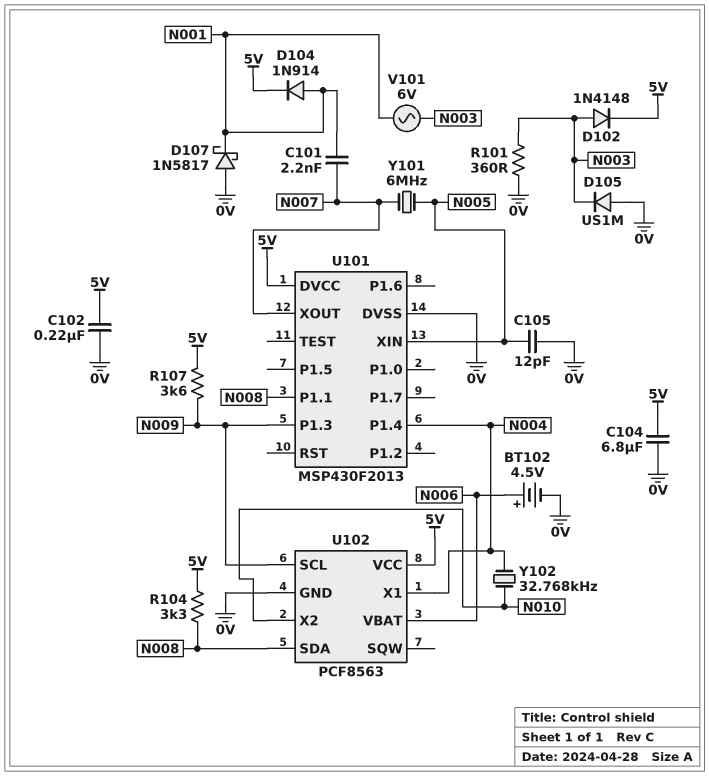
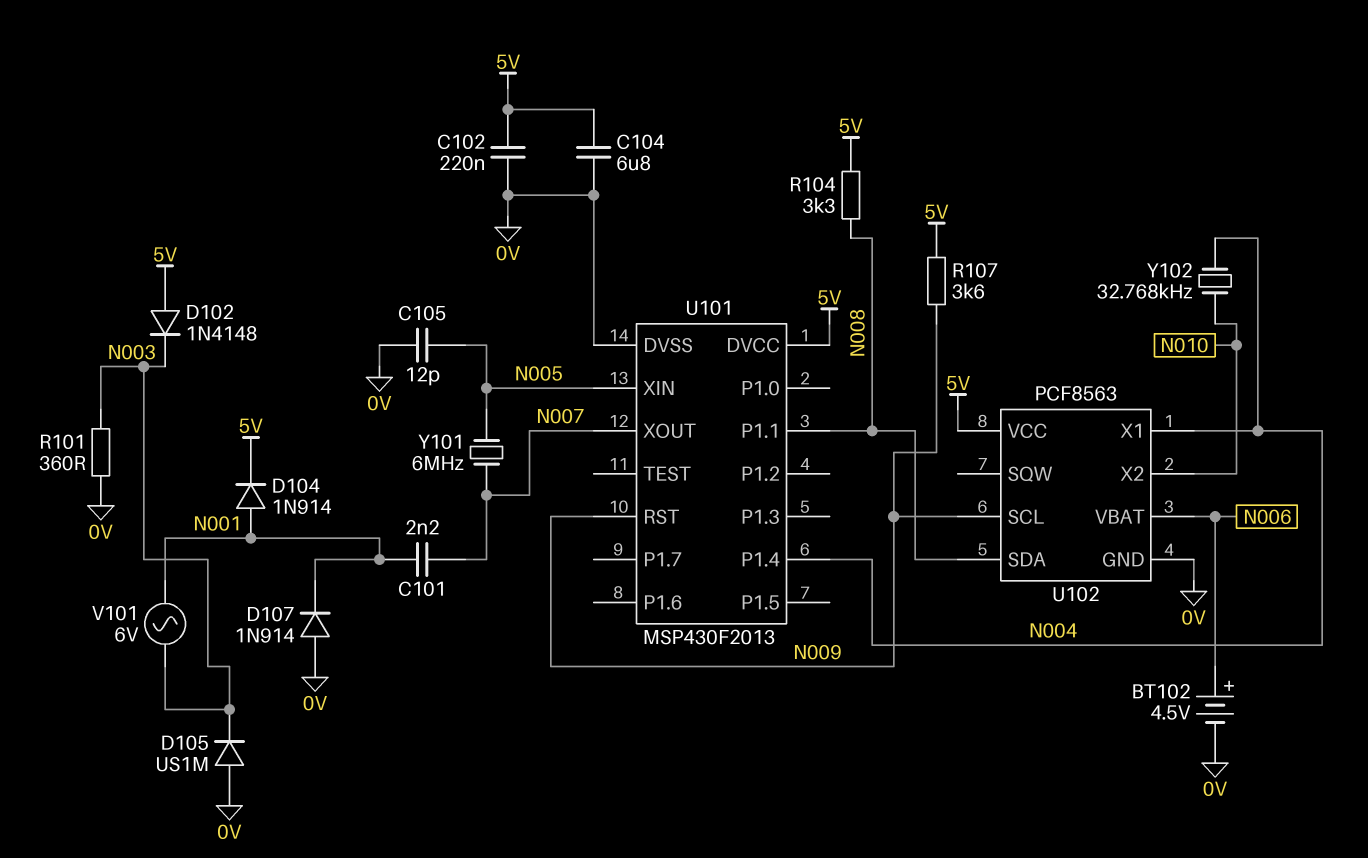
D102: diode 1N4148 (A N003, K 5V) -> diode 1N4148 (A 5V, K N003)
D107: schottky 1N5817 (A 0V, K N001) -> diode 1N914 (A 0V, K N001)
U101 pin P1.3: N009 -> none
U101 pin RST: none -> N009

